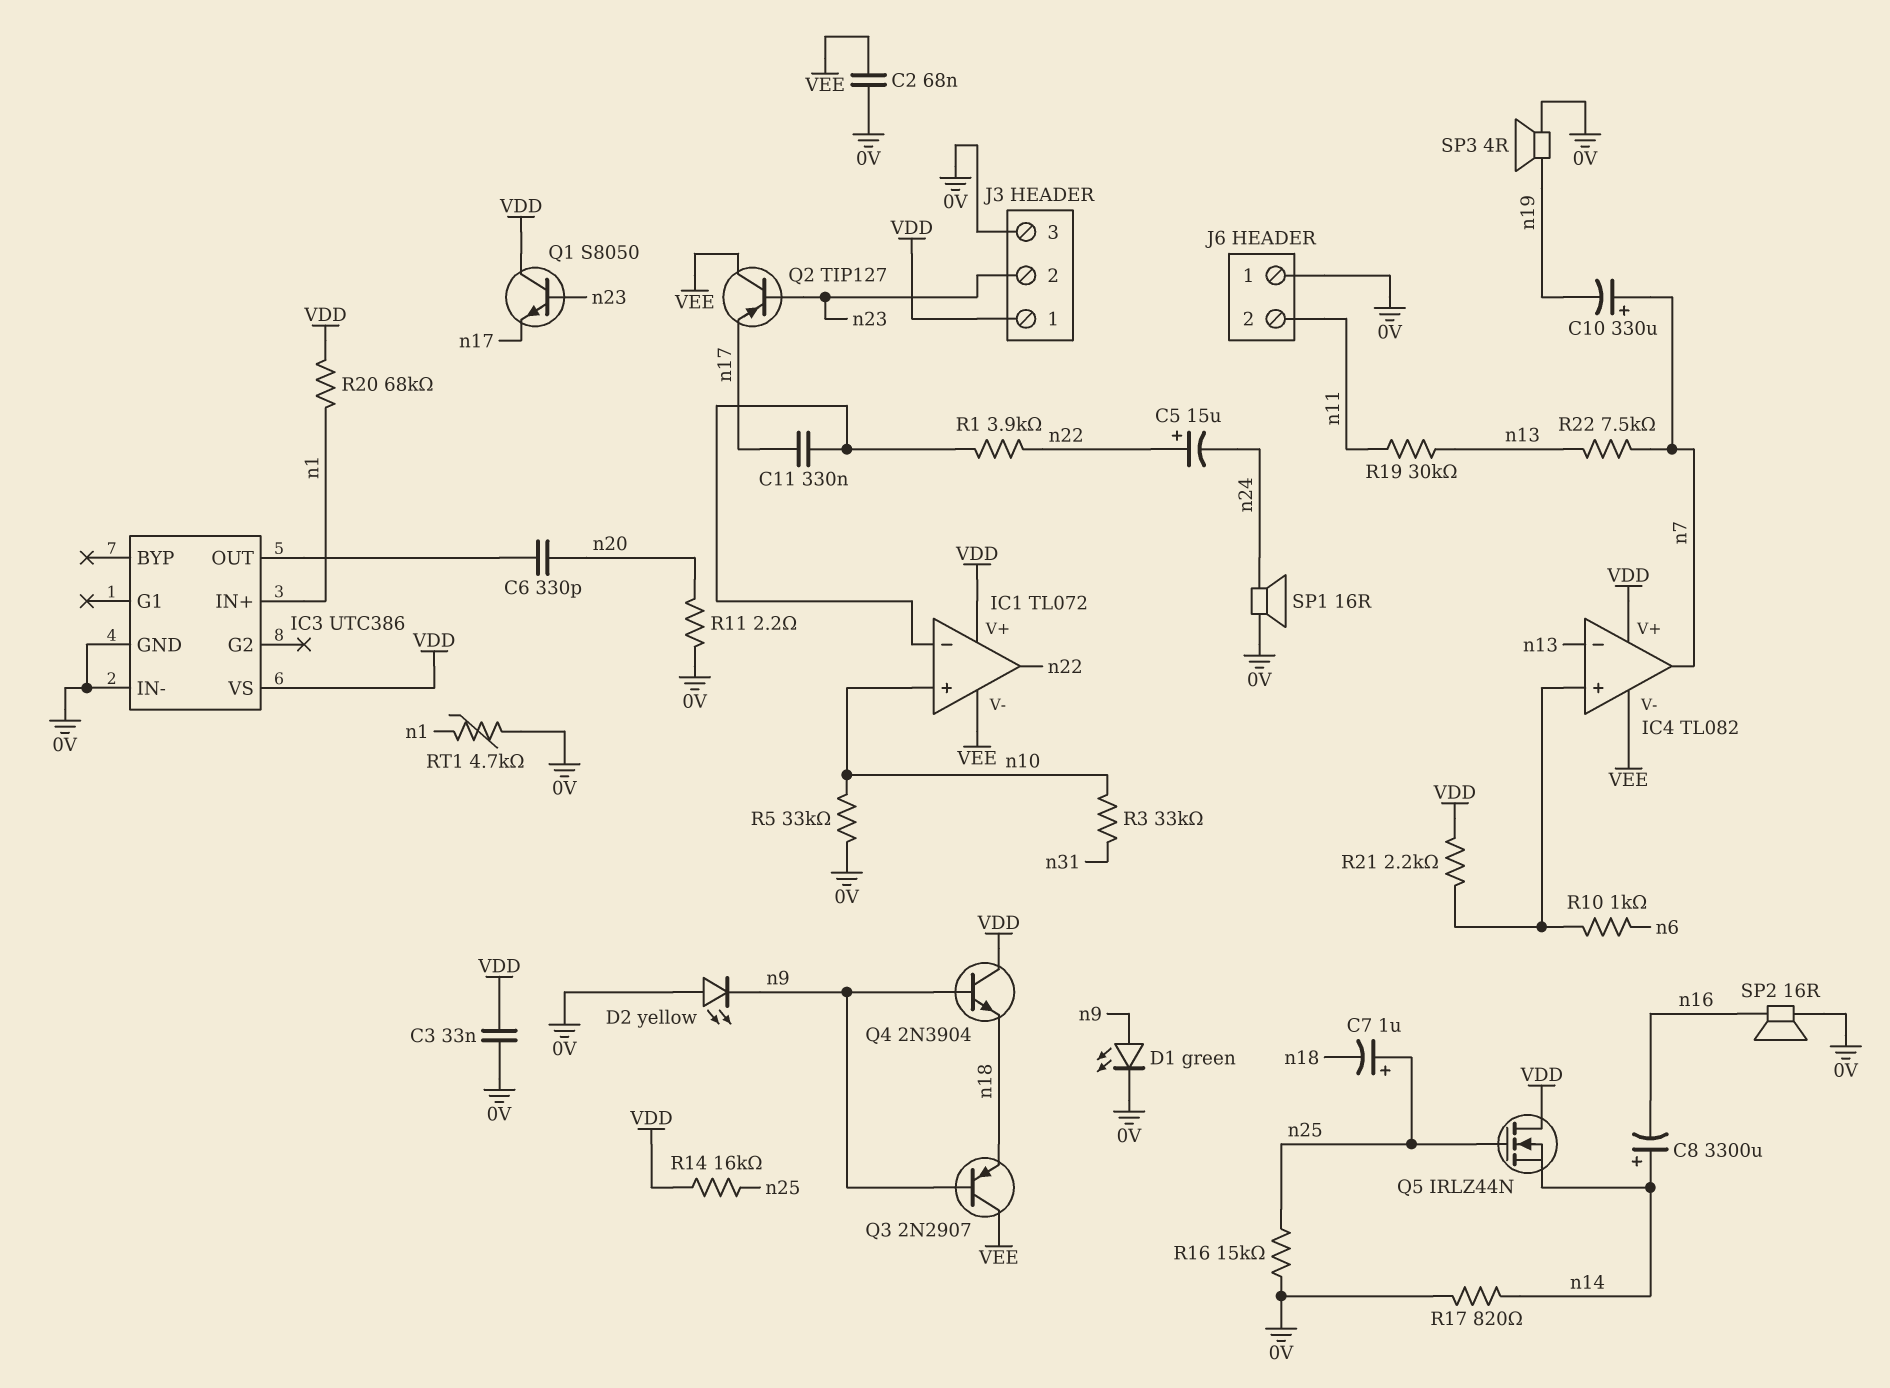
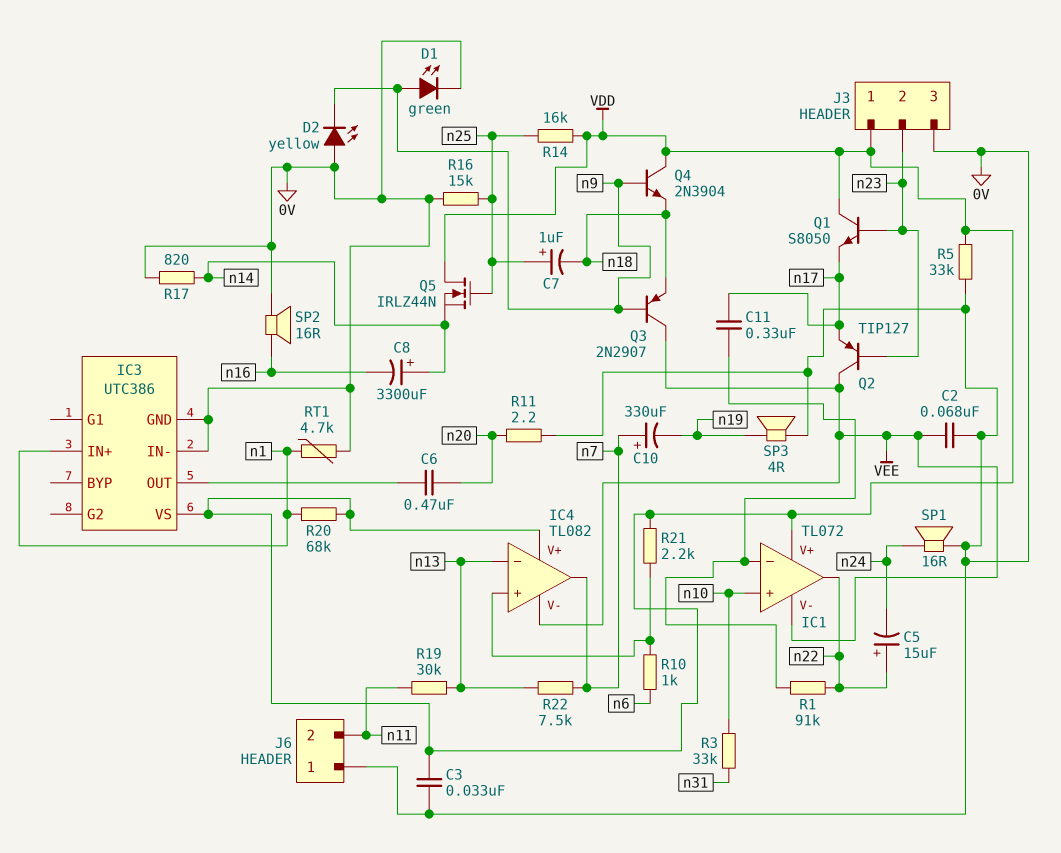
C6: 330pF (IC3/OUT, n20) -> 470nF (IC3/OUT, n20)
R1: 3.9k (IC1/in-, n22) -> 91k (IC1/in-, n22)
R5: 33k (0V, n10) -> 33k (0V, VDD)

